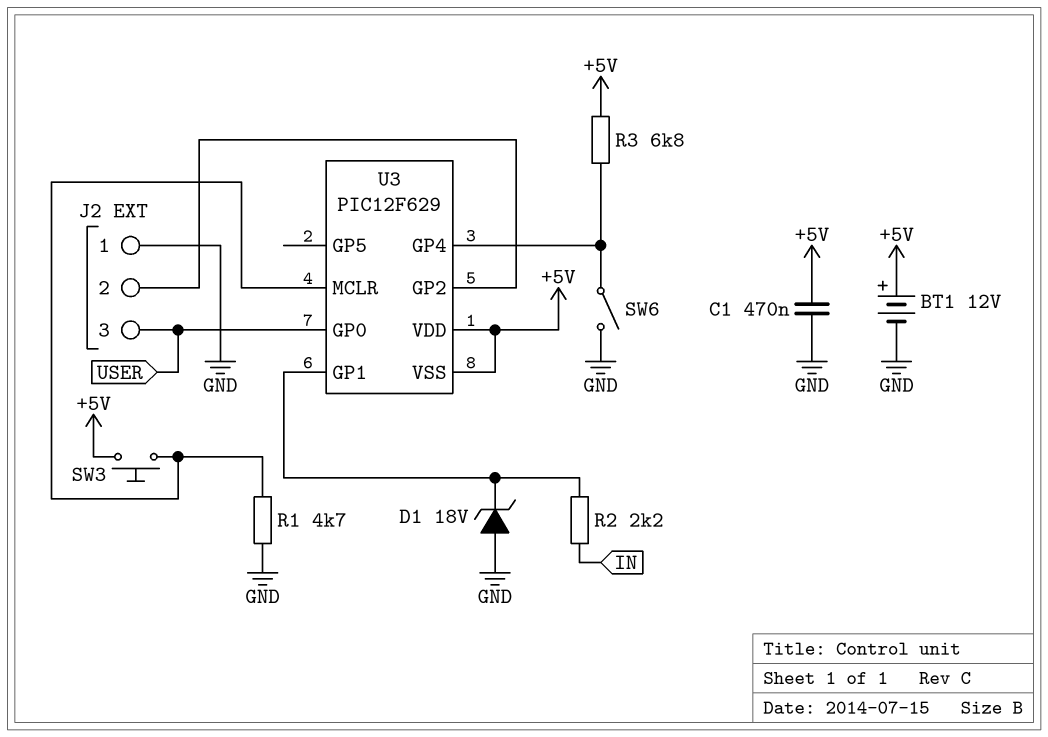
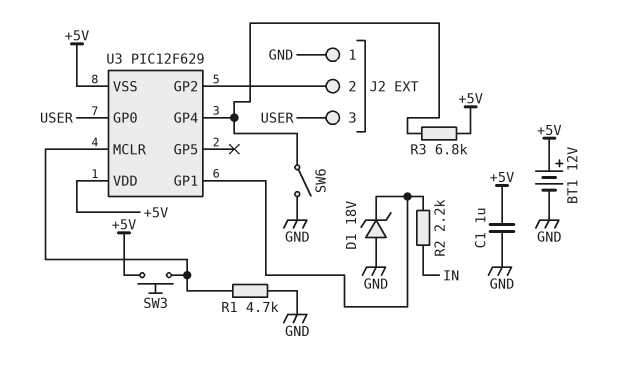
C1: 470nF (+5V, GND) -> 1uF (+5V, GND)

